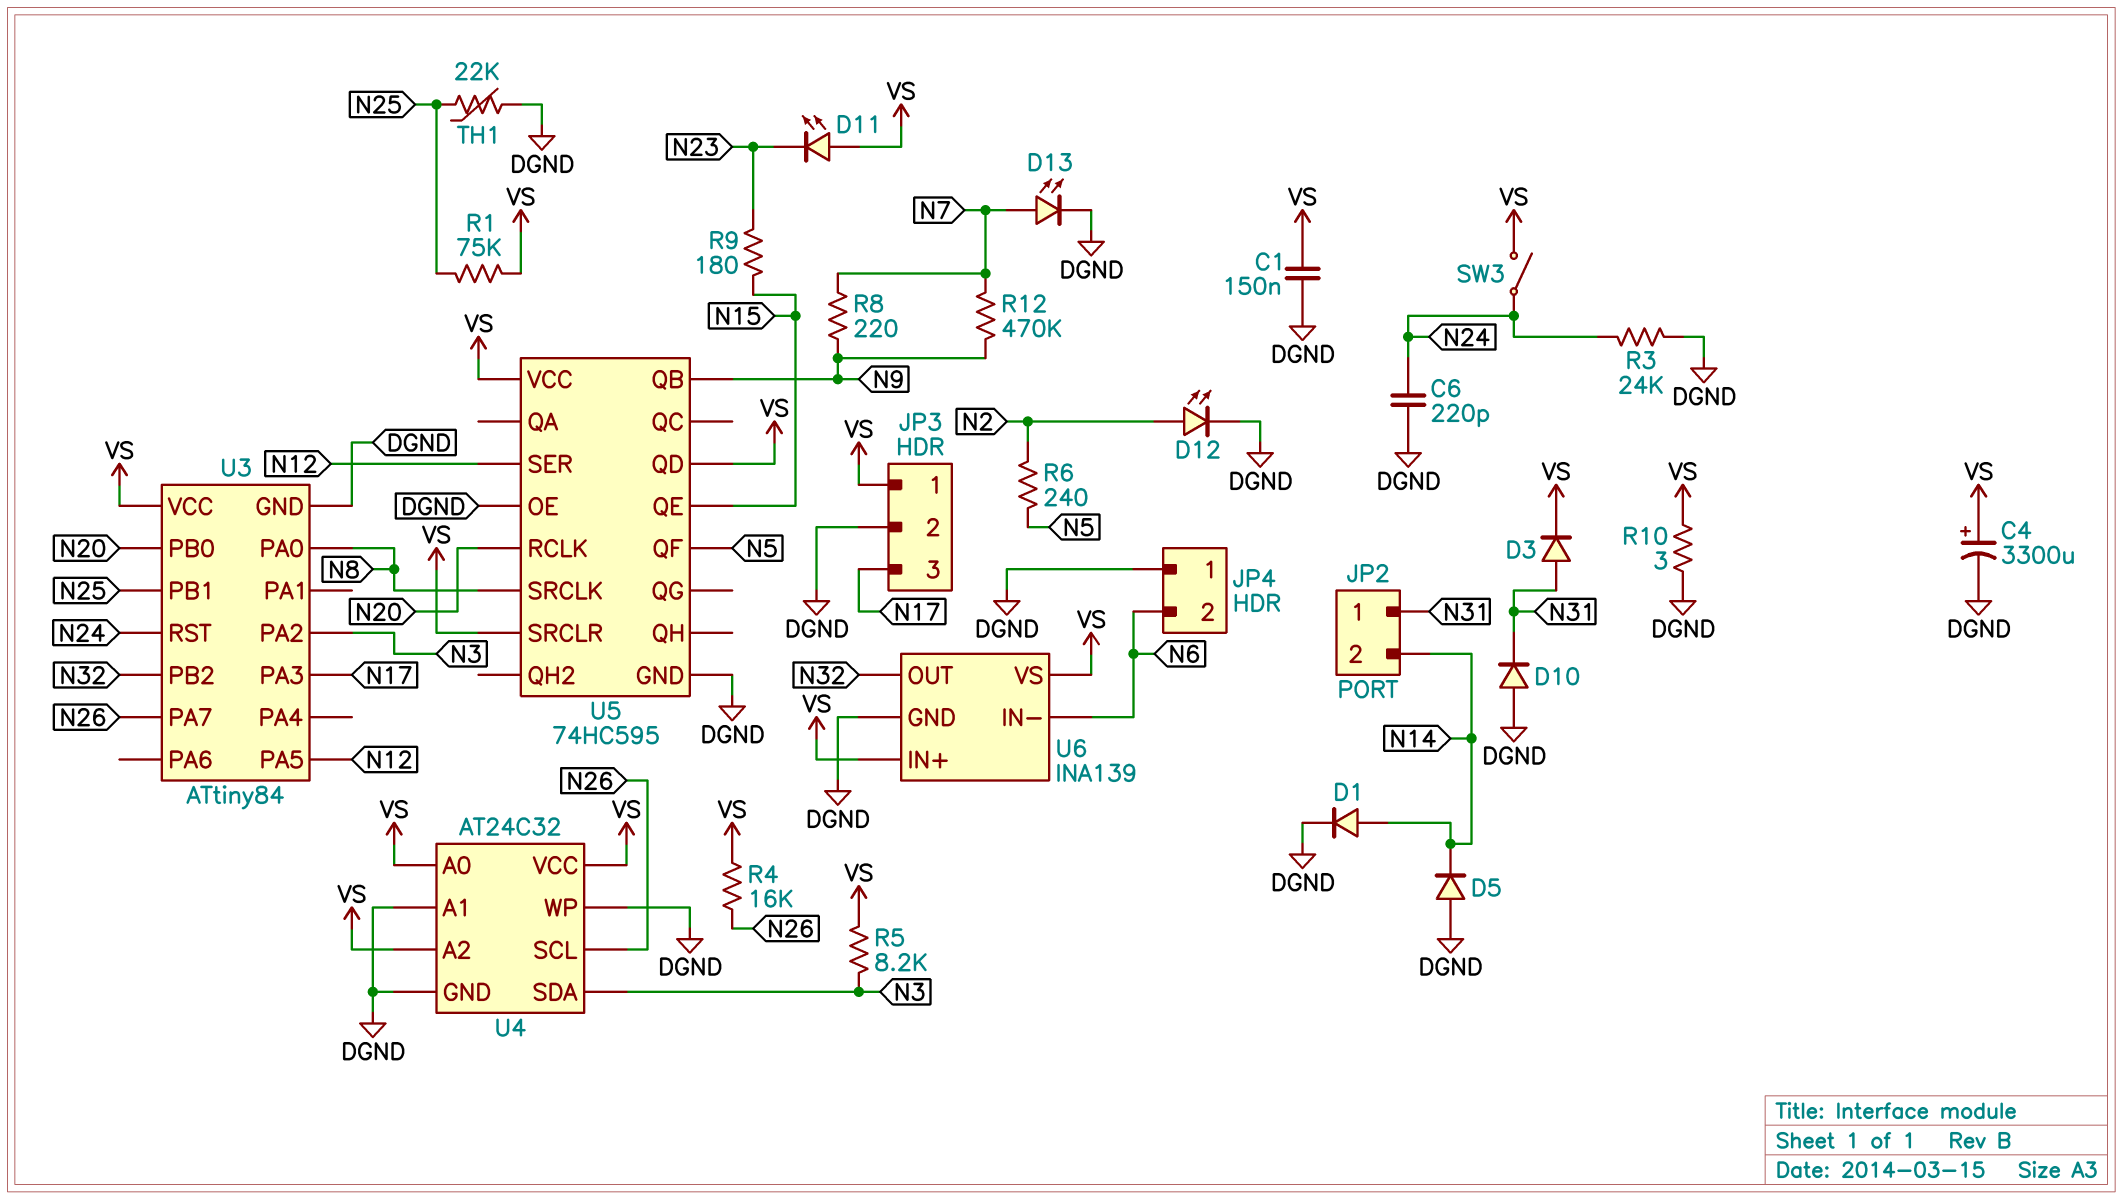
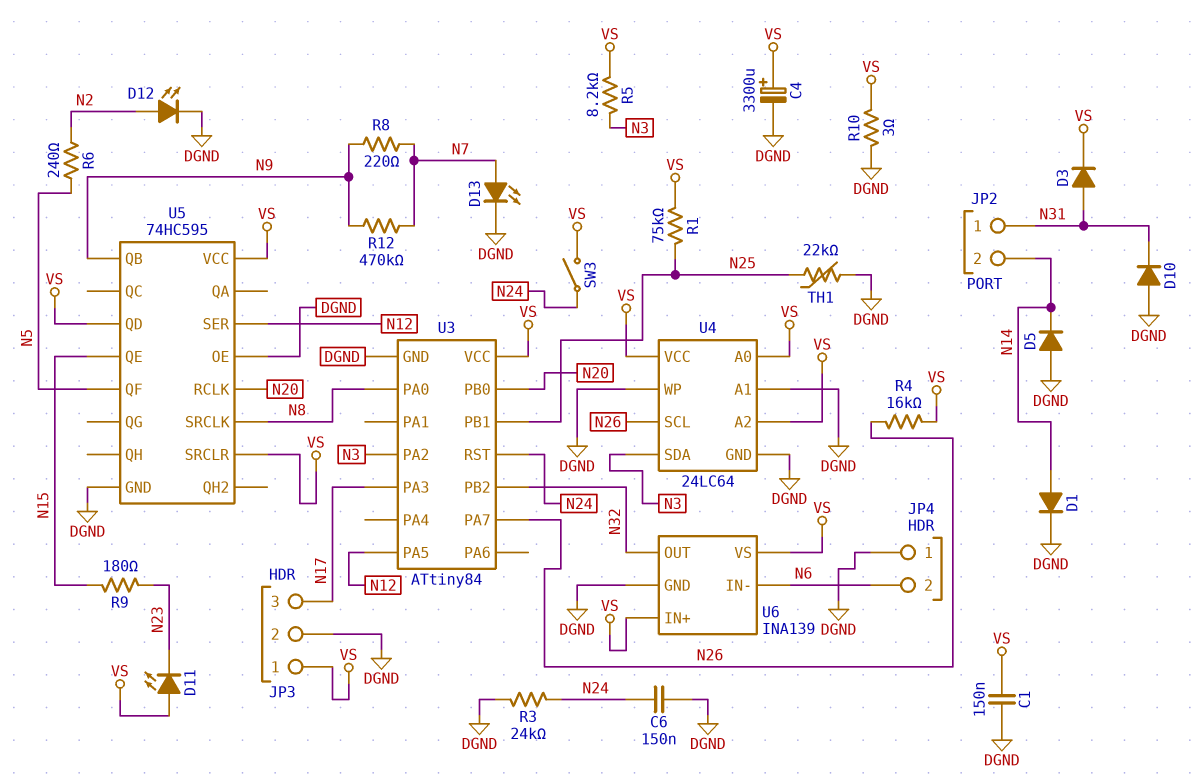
C6: 220pF (DGND, N24) -> 150nF (DGND, N24)
U4: AT24C32 -> 24LC64

